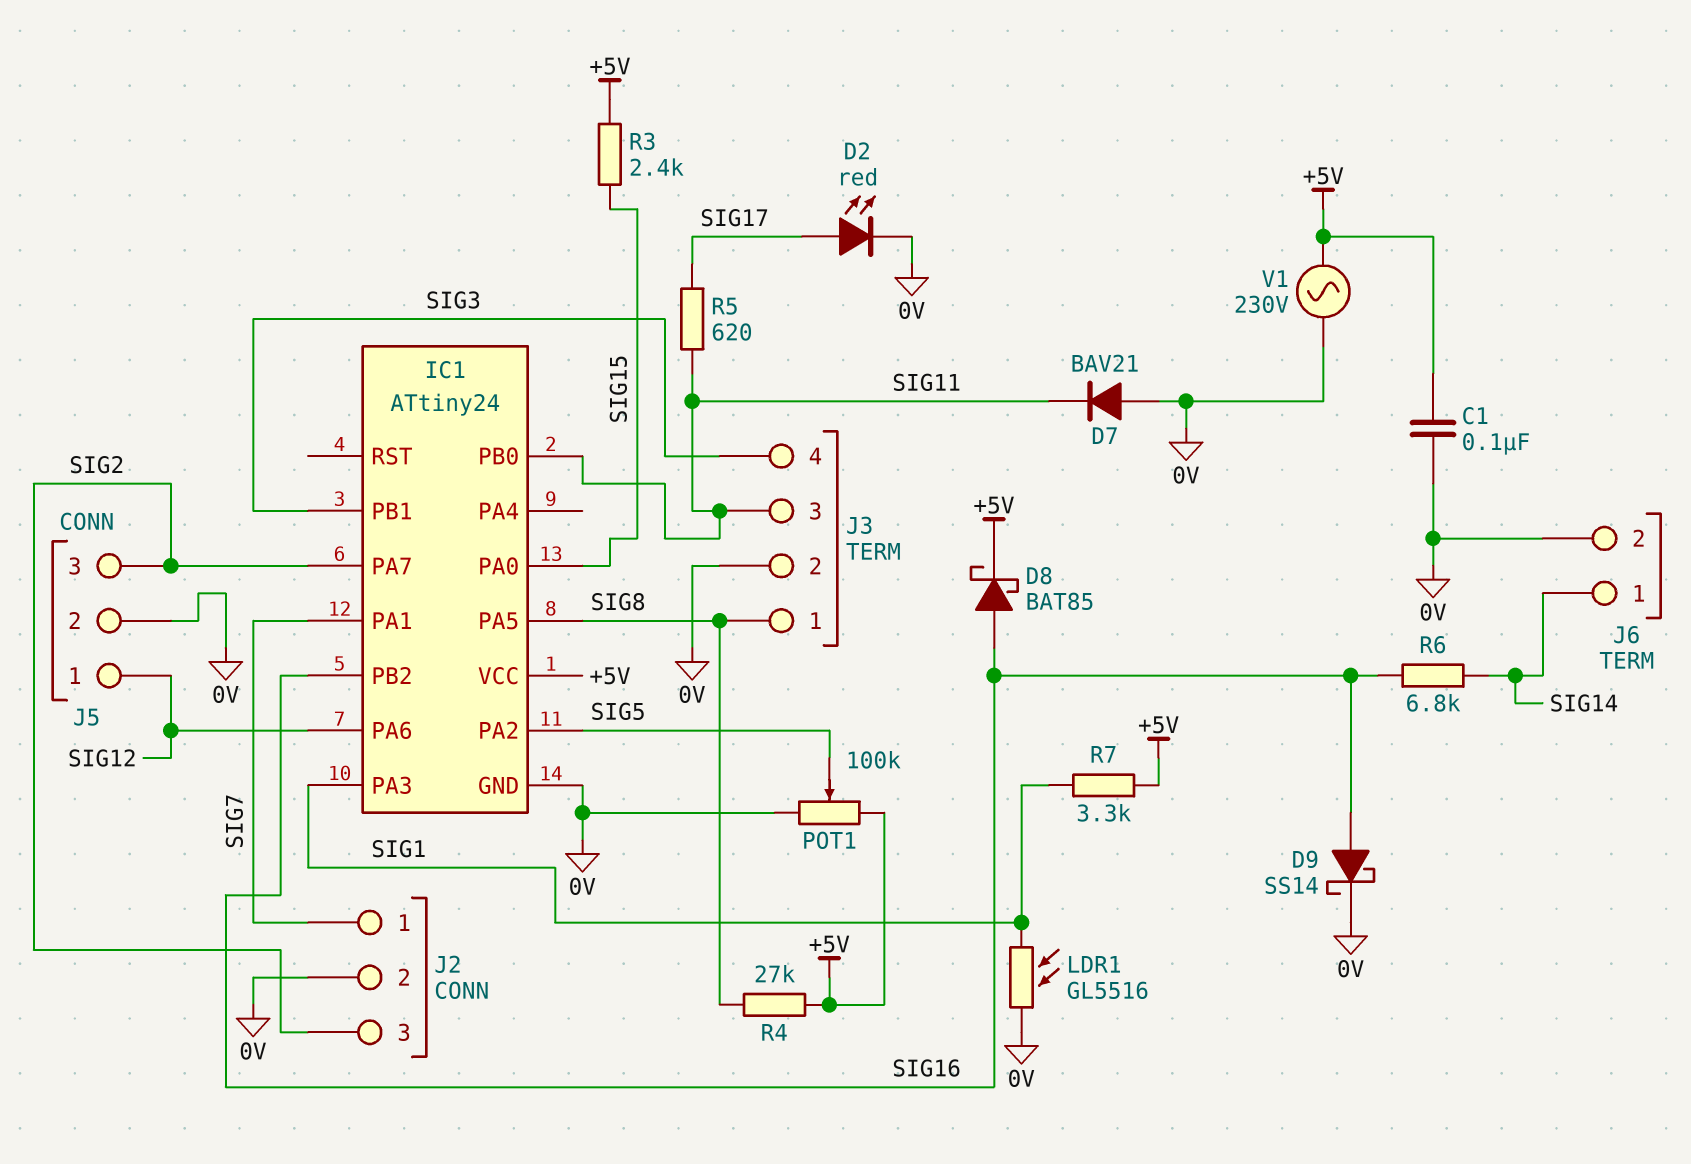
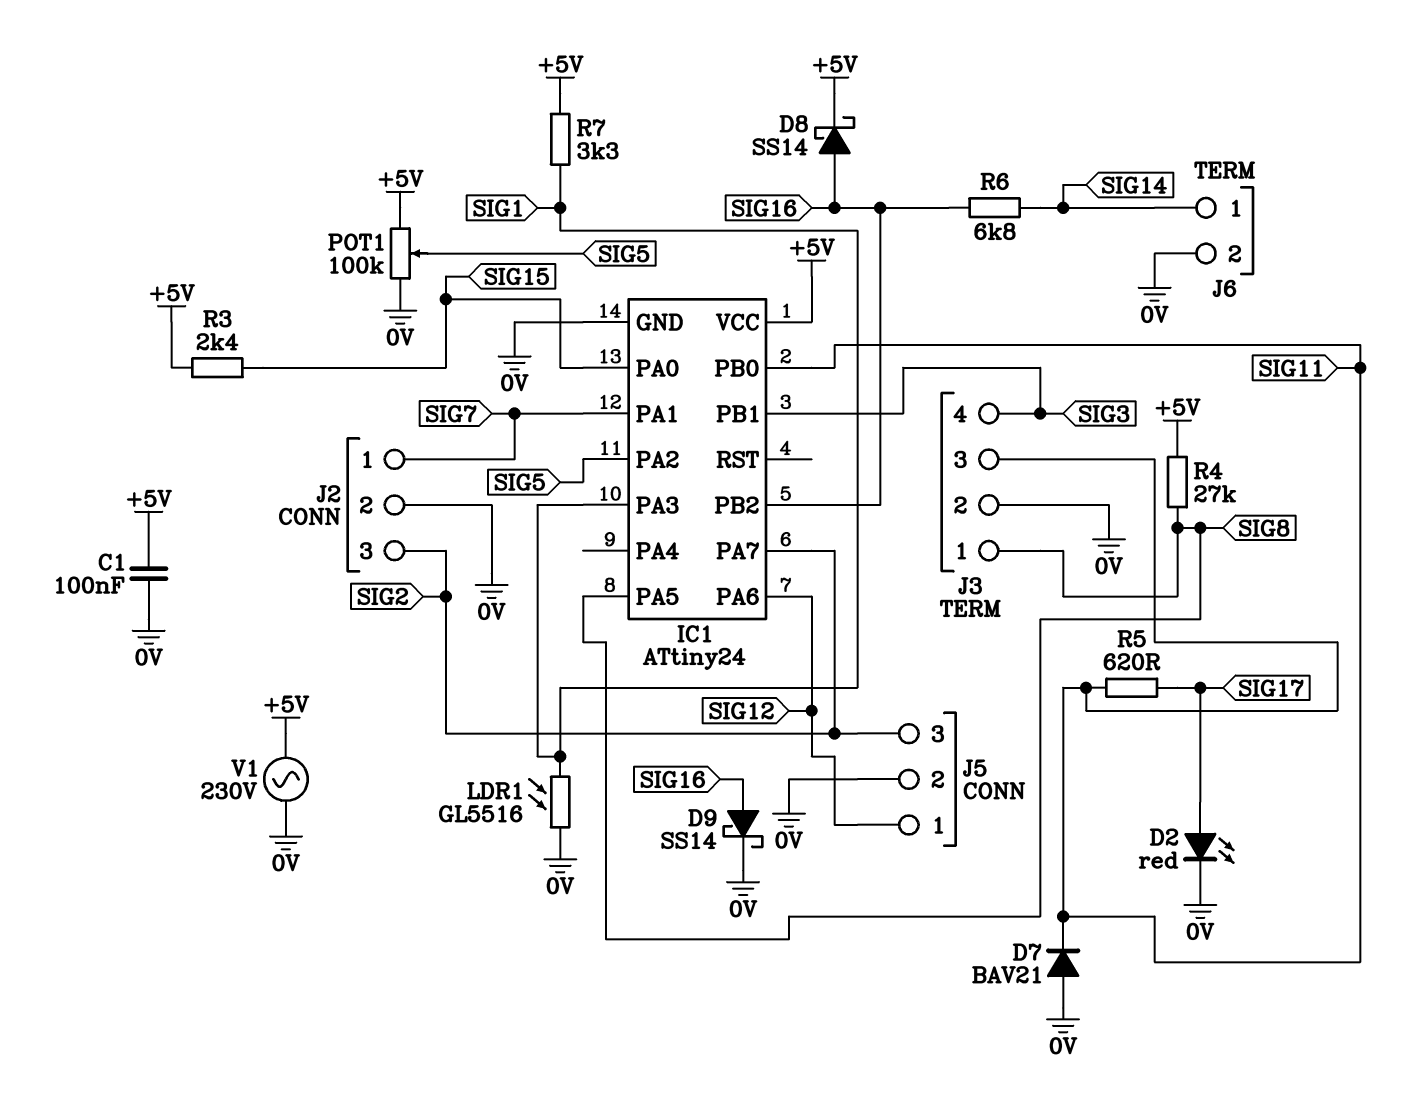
D8: schottky BAT85 (A SIG16, K +5V) -> schottky SS14 (A SIG16, K +5V)

